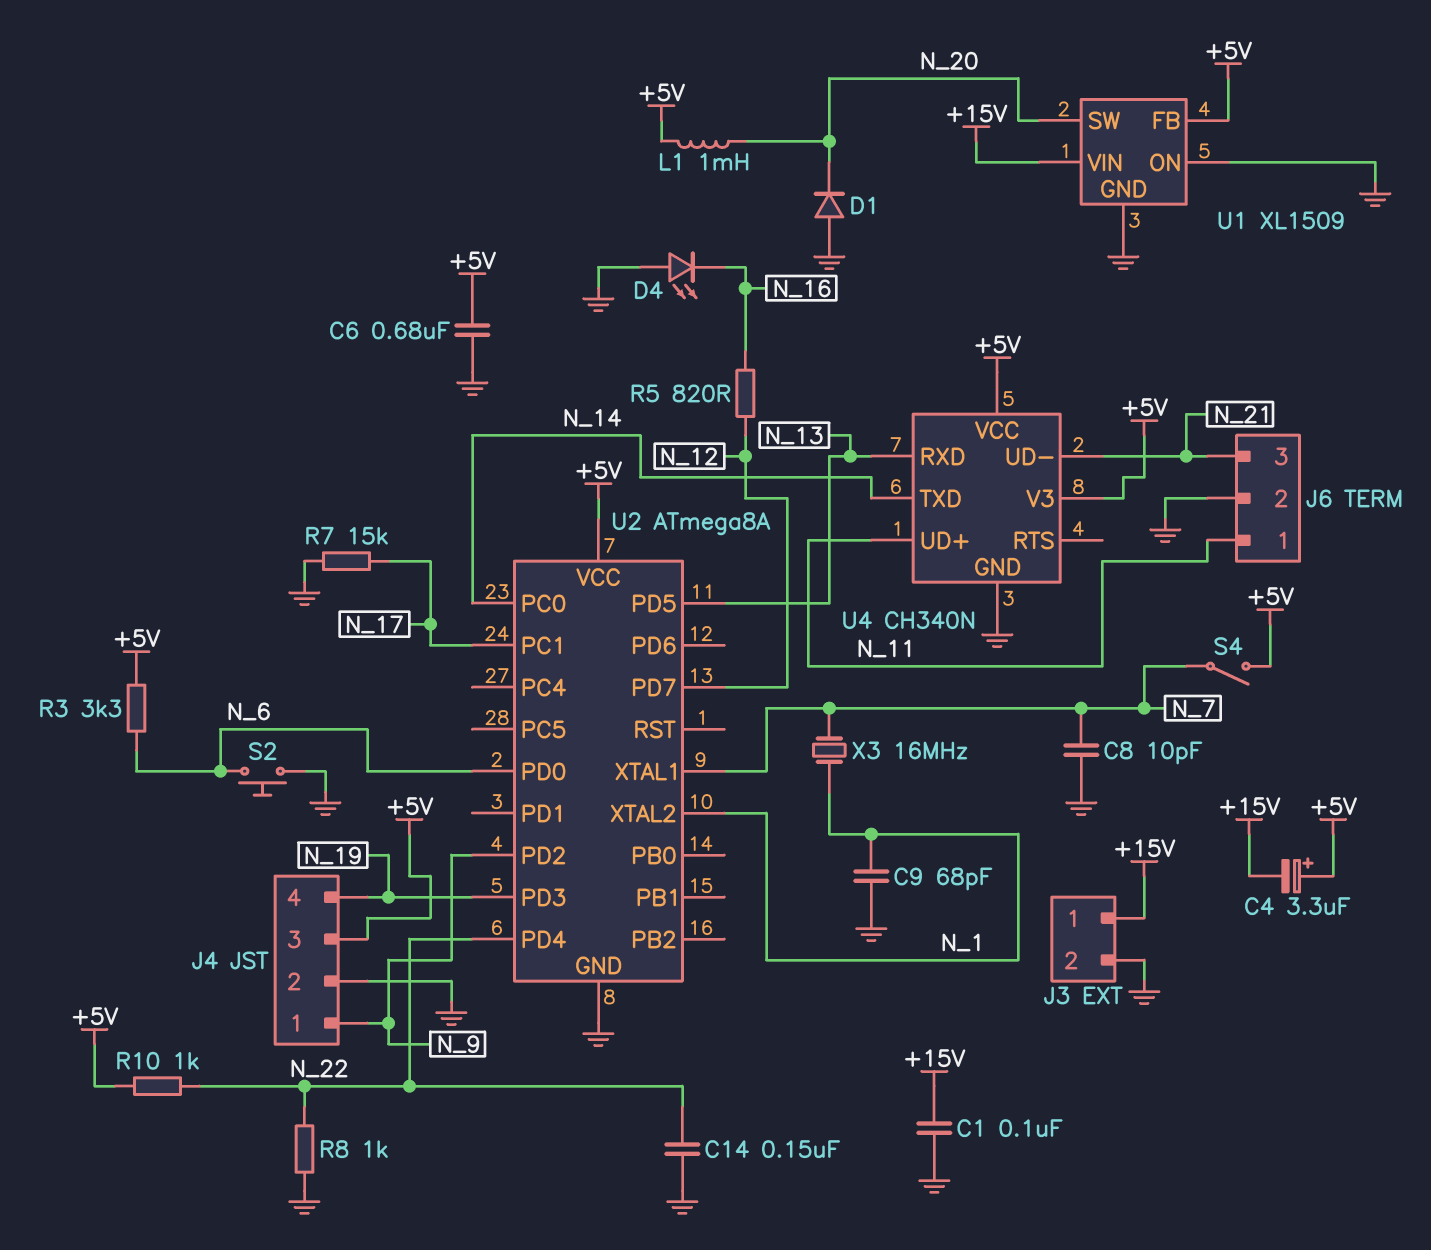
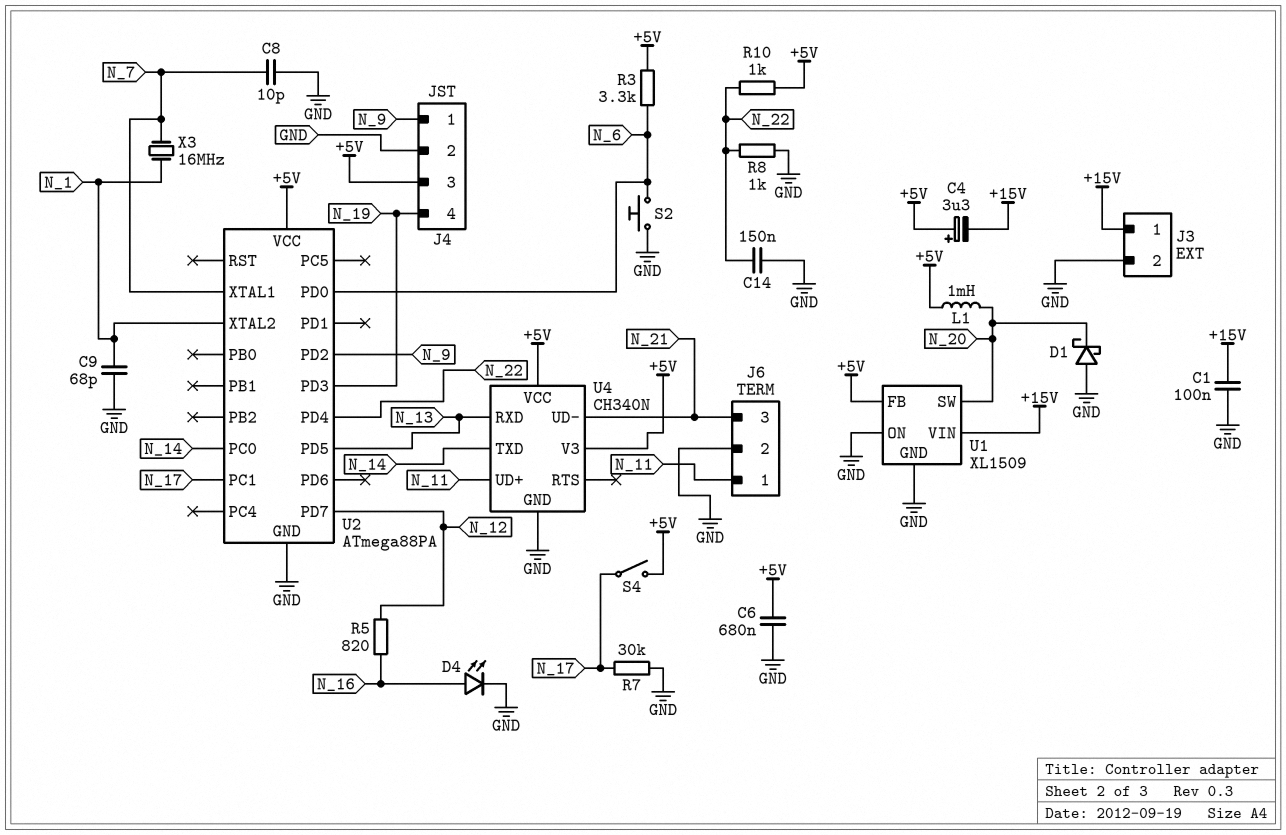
D1: diode (A GND, K N_20) -> schottky (A GND, K N_20)
D4: LED (A GND, K N_16) -> LED (A N_16, K GND)
R7: 15k (GND, N_17) -> 30k (GND, N_17)
S4: switch (+5V, N_7) -> switch (+5V, N_17)
U2: ATmega8A -> ATmega88PA

